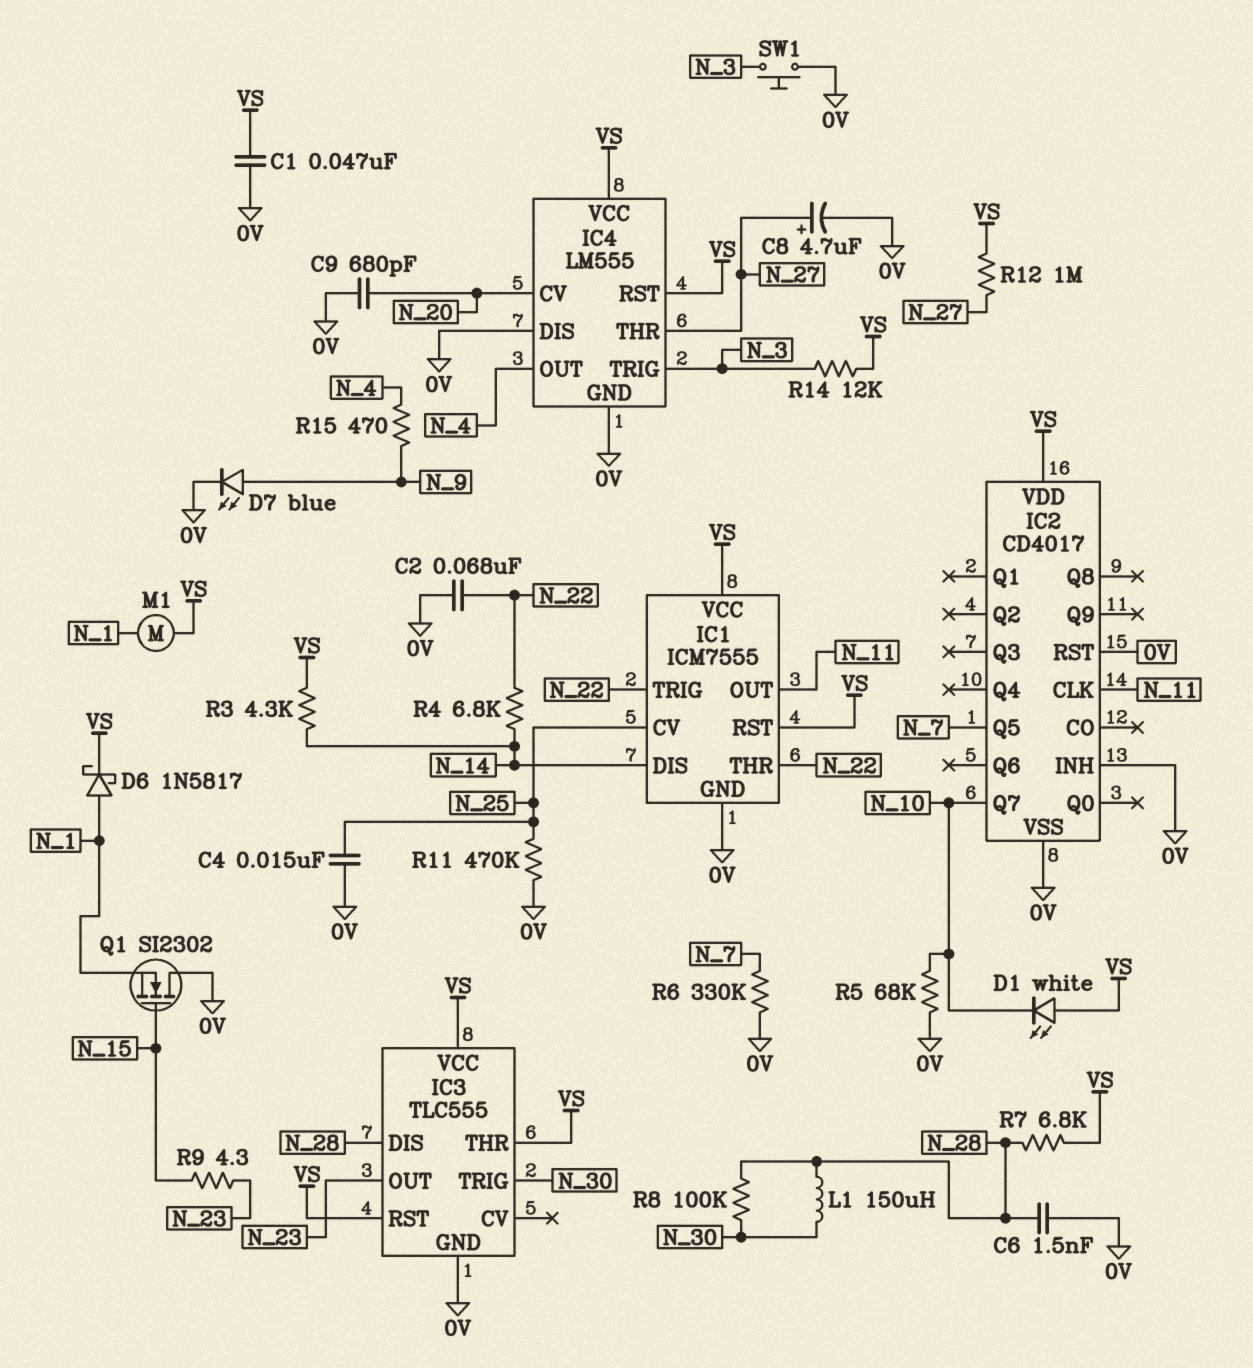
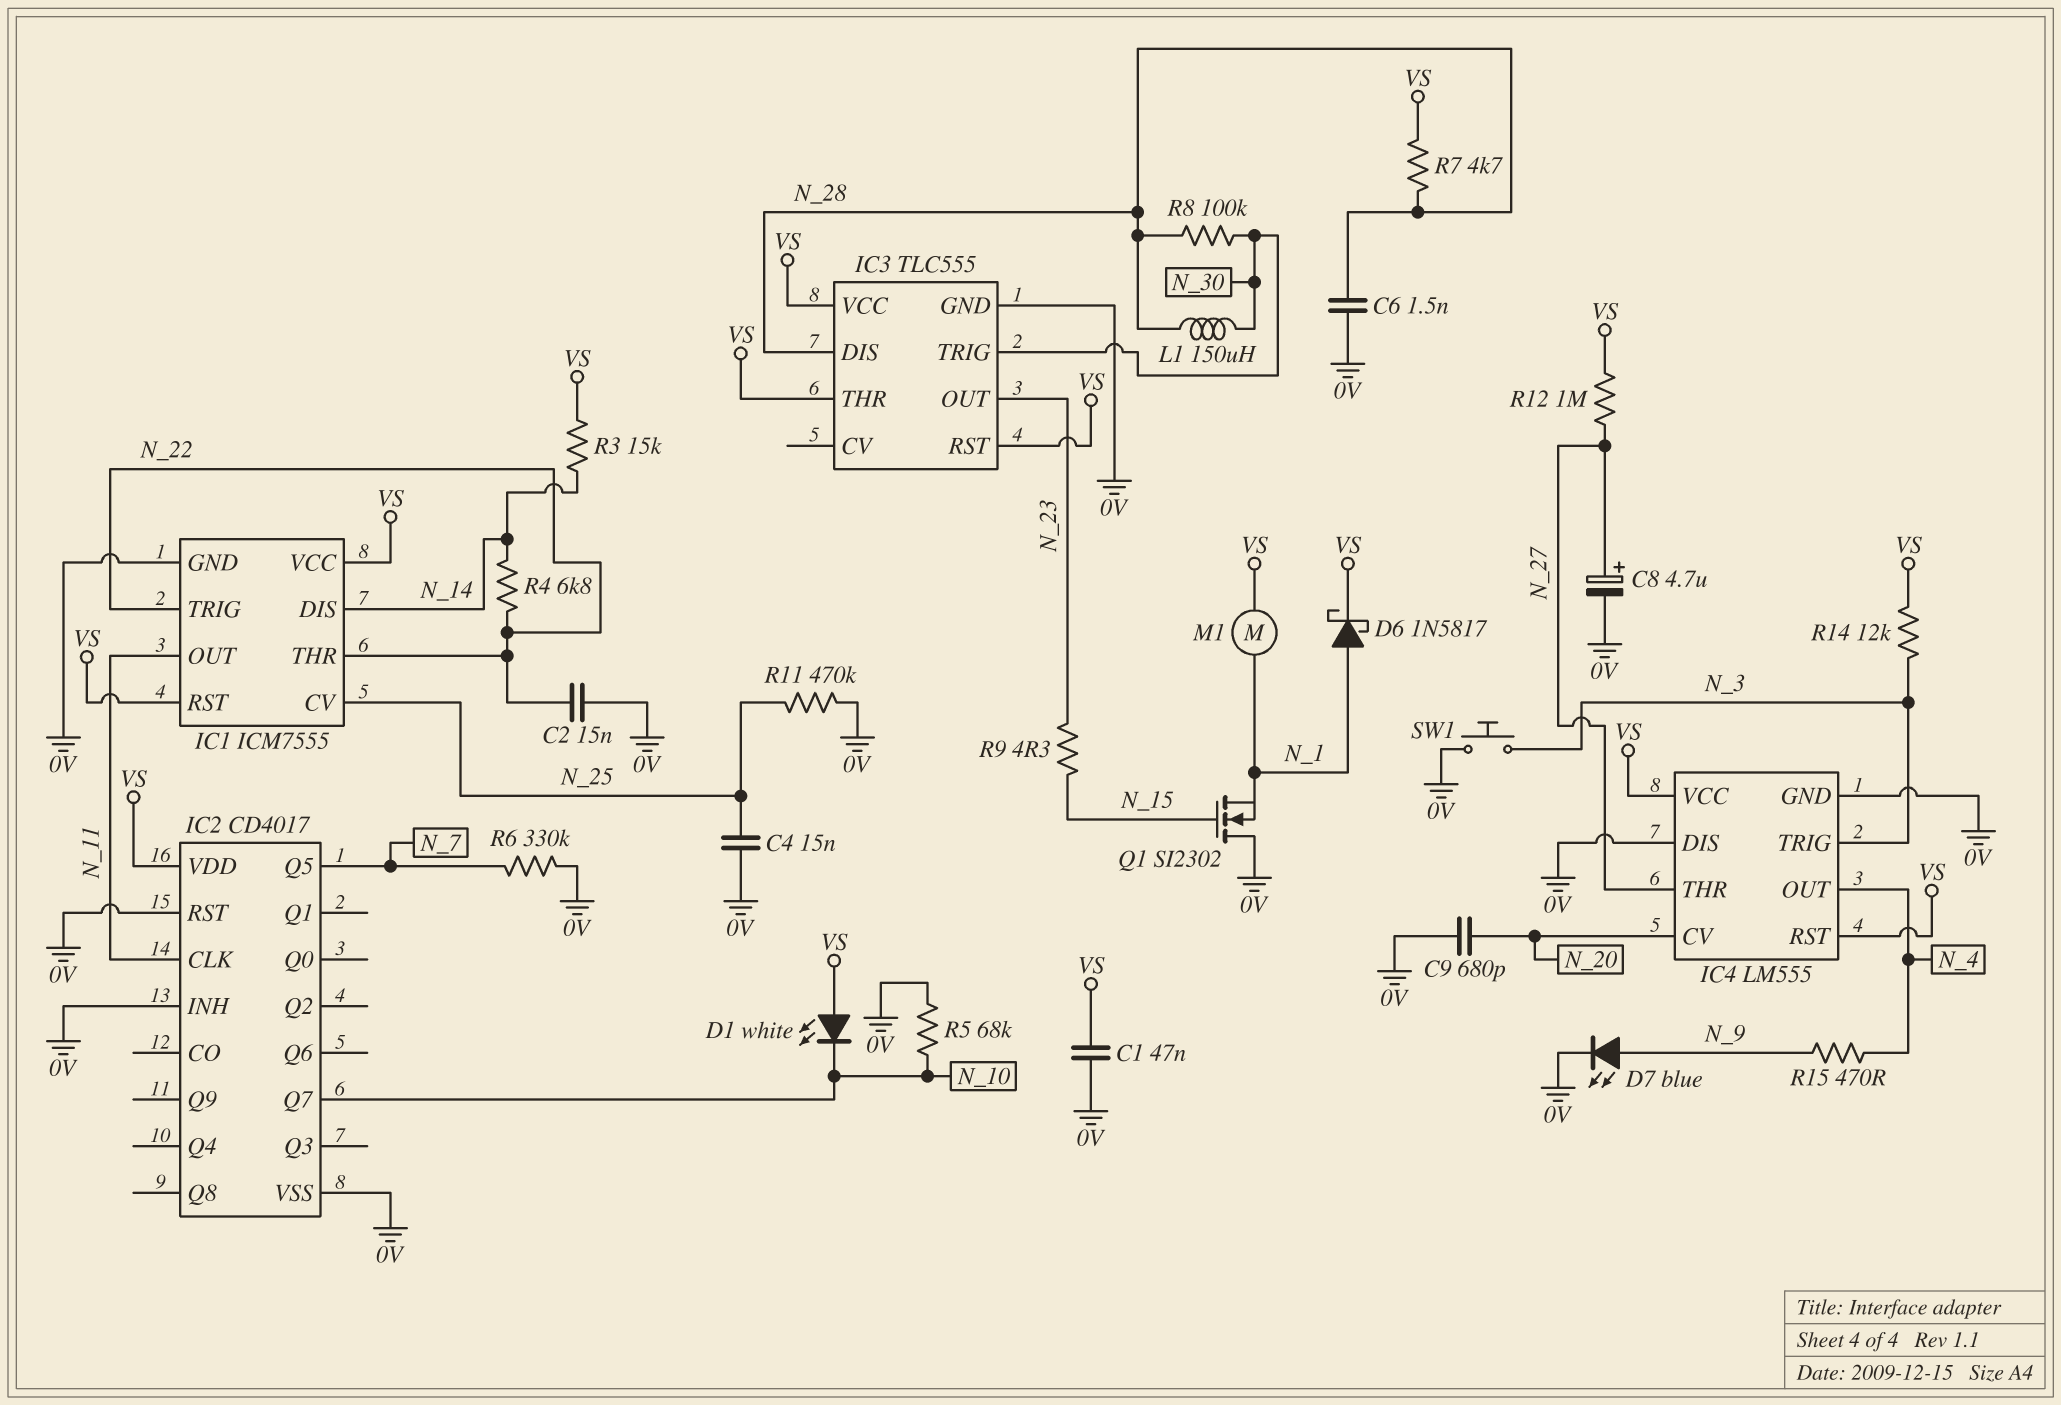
C2: 68nF (0V, N_22) -> 15nF (0V, N_22)
R3: 4.3k (N_14, VS) -> 15k (N_14, VS)
R7: 6.8k (N_28, VS) -> 4.7k (N_28, VS)

